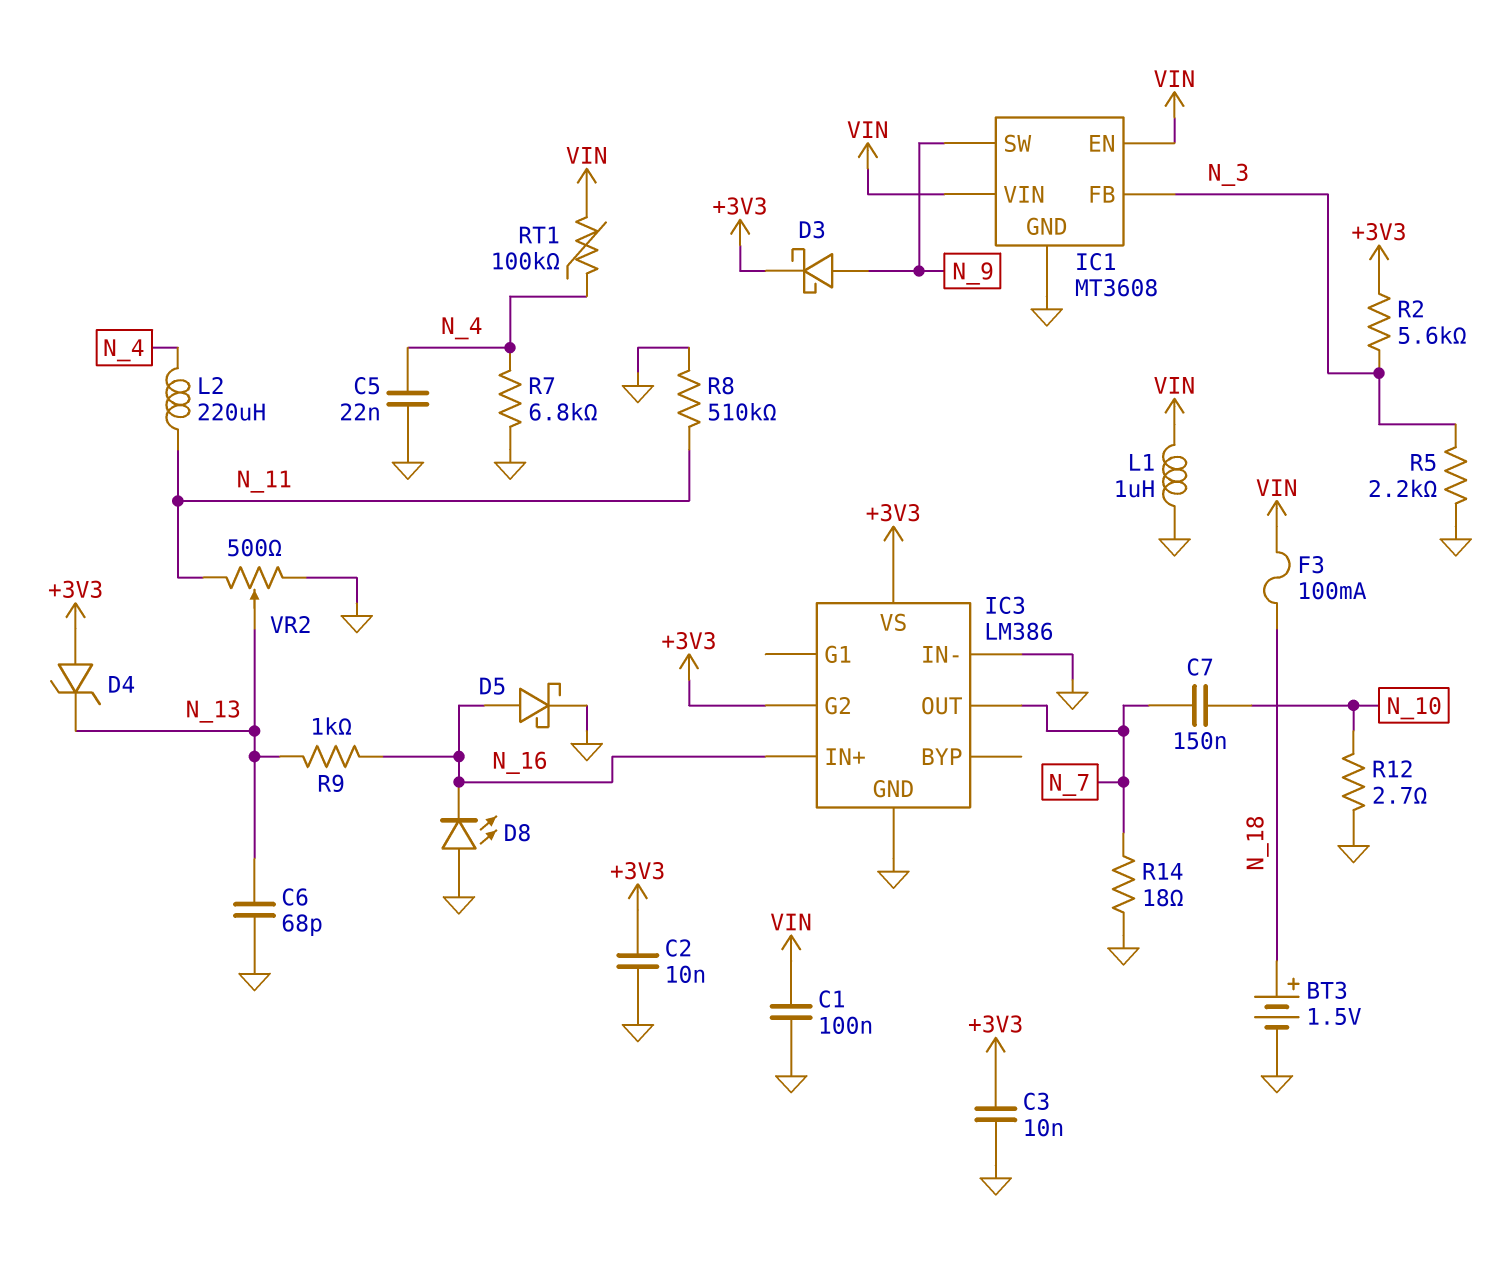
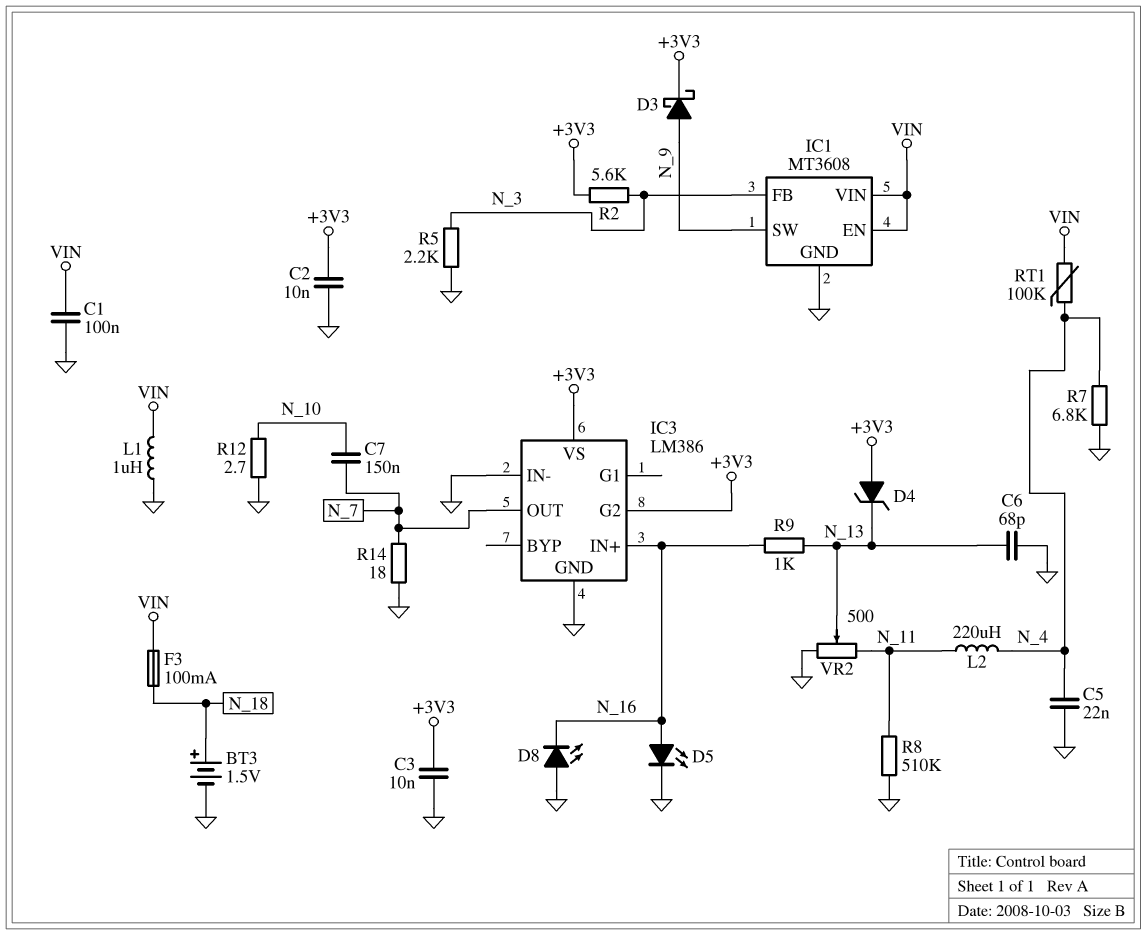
D5: schottky (A N_16, K GND) -> LED (A N_16, K GND)

